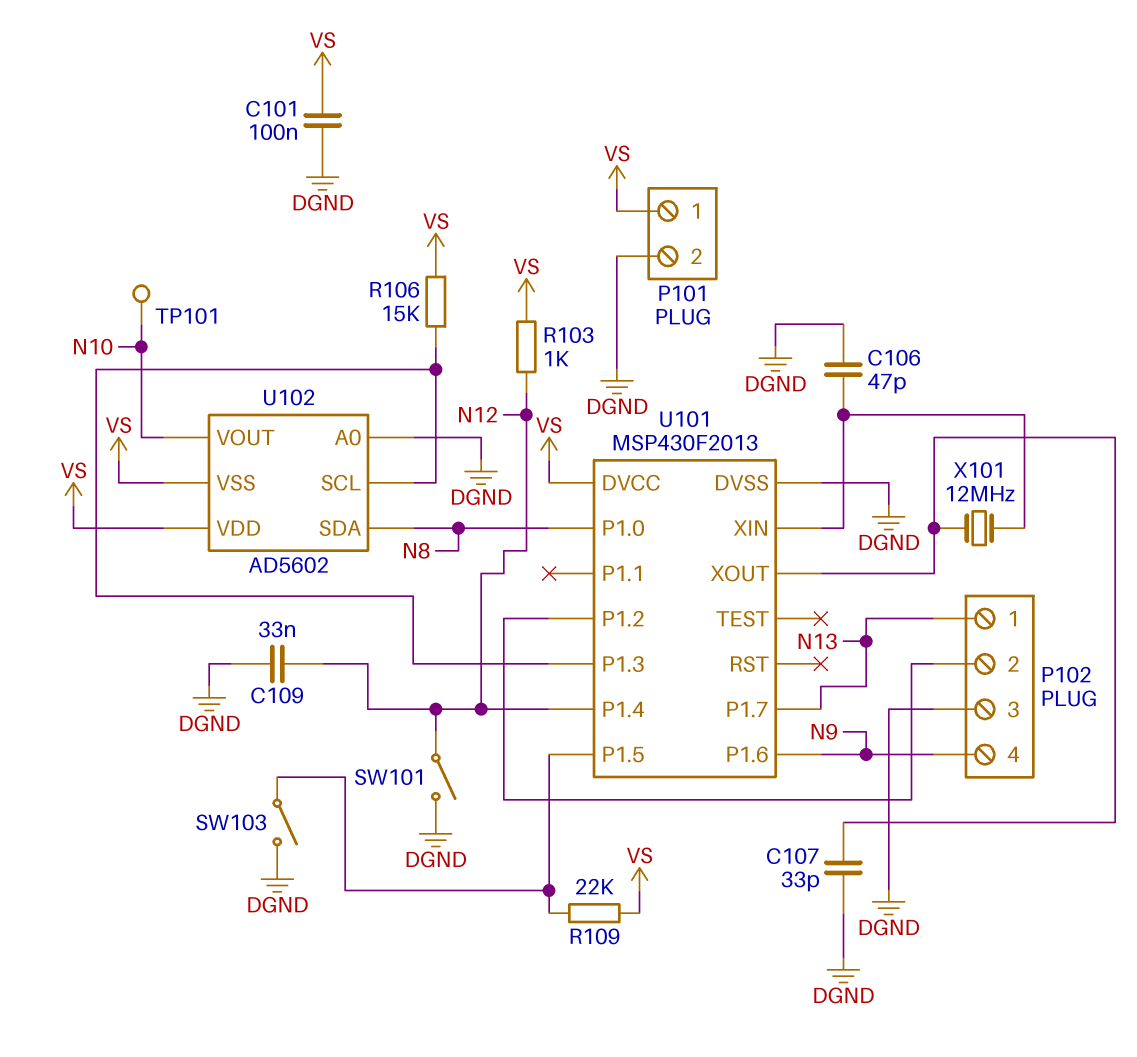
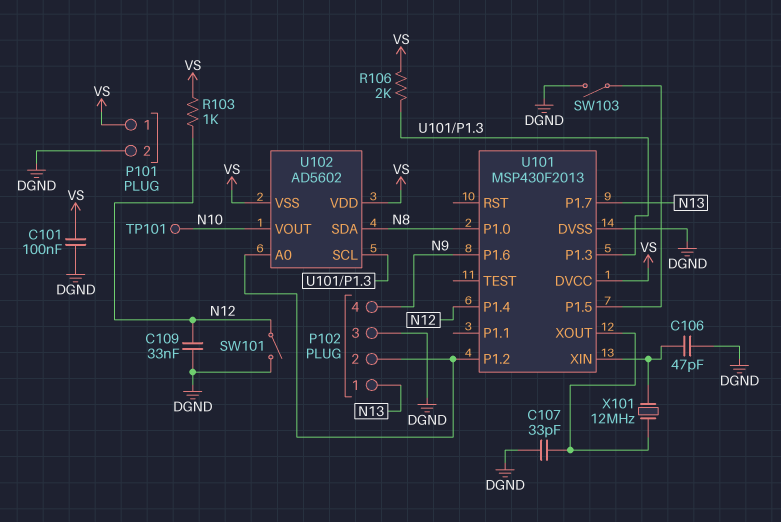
R106: 15k (U101/P1.3, VS) -> 2k (U101/P1.3, VS)
R109: 22k (U101/P1.5, VS) -> none
U102 pin A0: DGND -> P102/2

